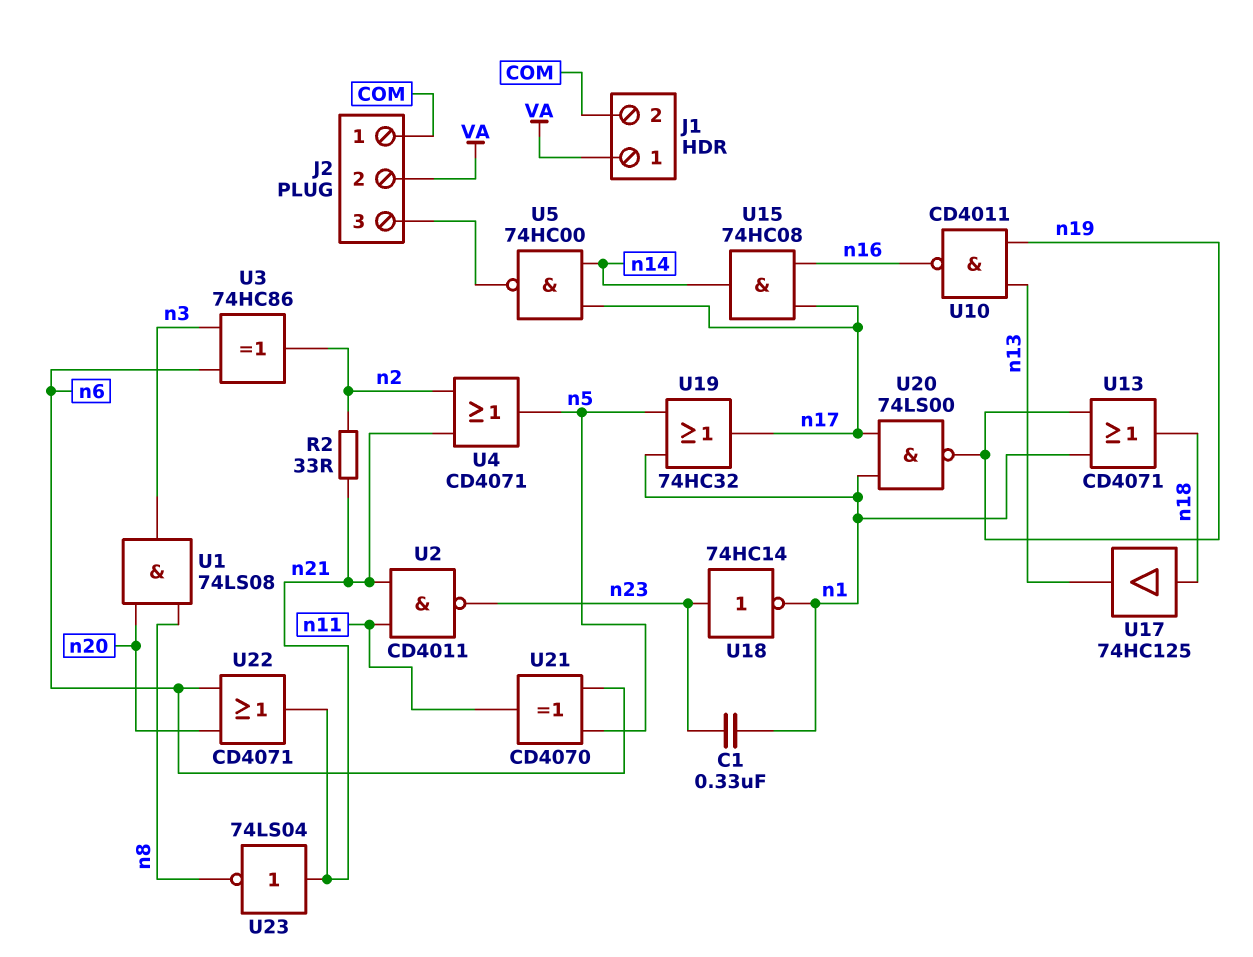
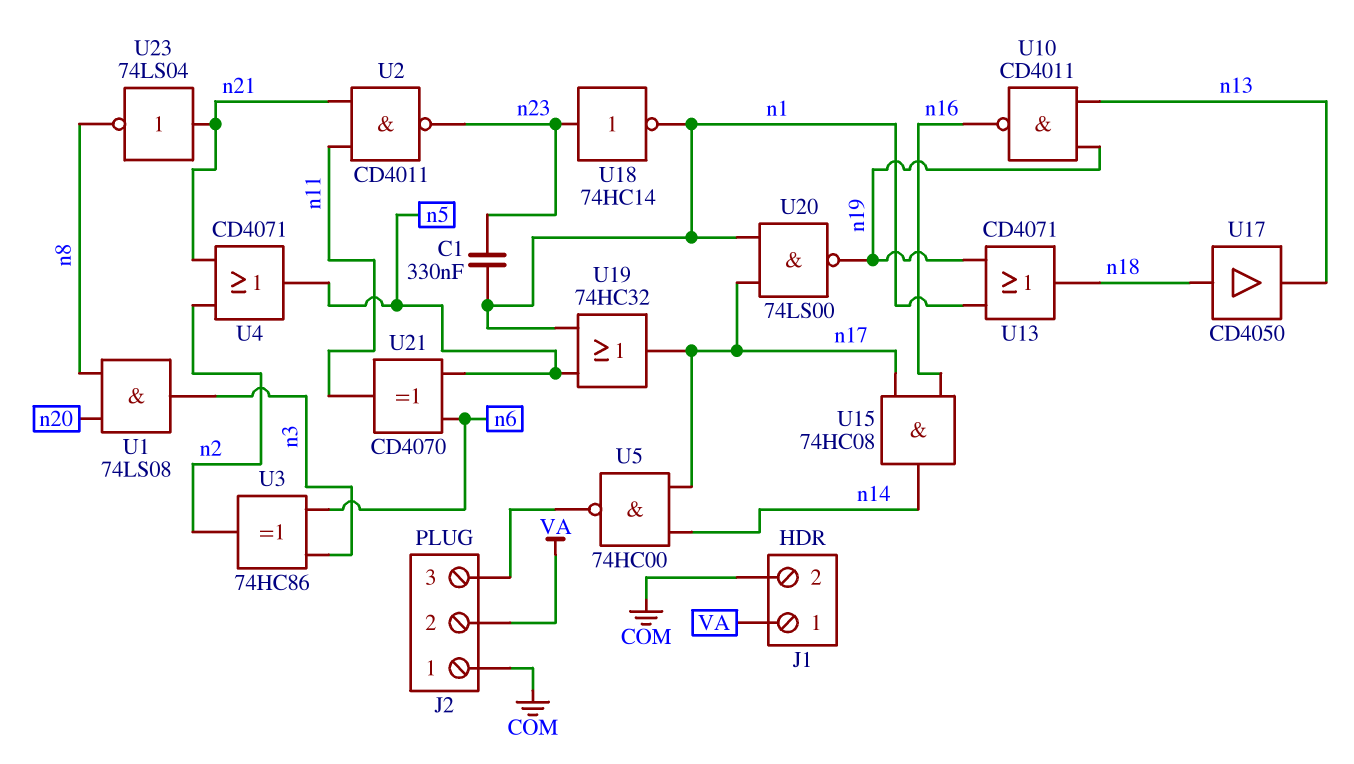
R2: 33 (n2, n21) -> none
U17: buffer 74HC125 (in n18, out n13) -> buffer CD4050 (in n18, out n13)
U22: OR CD4071 (in n6, in n20, out n21) -> none

